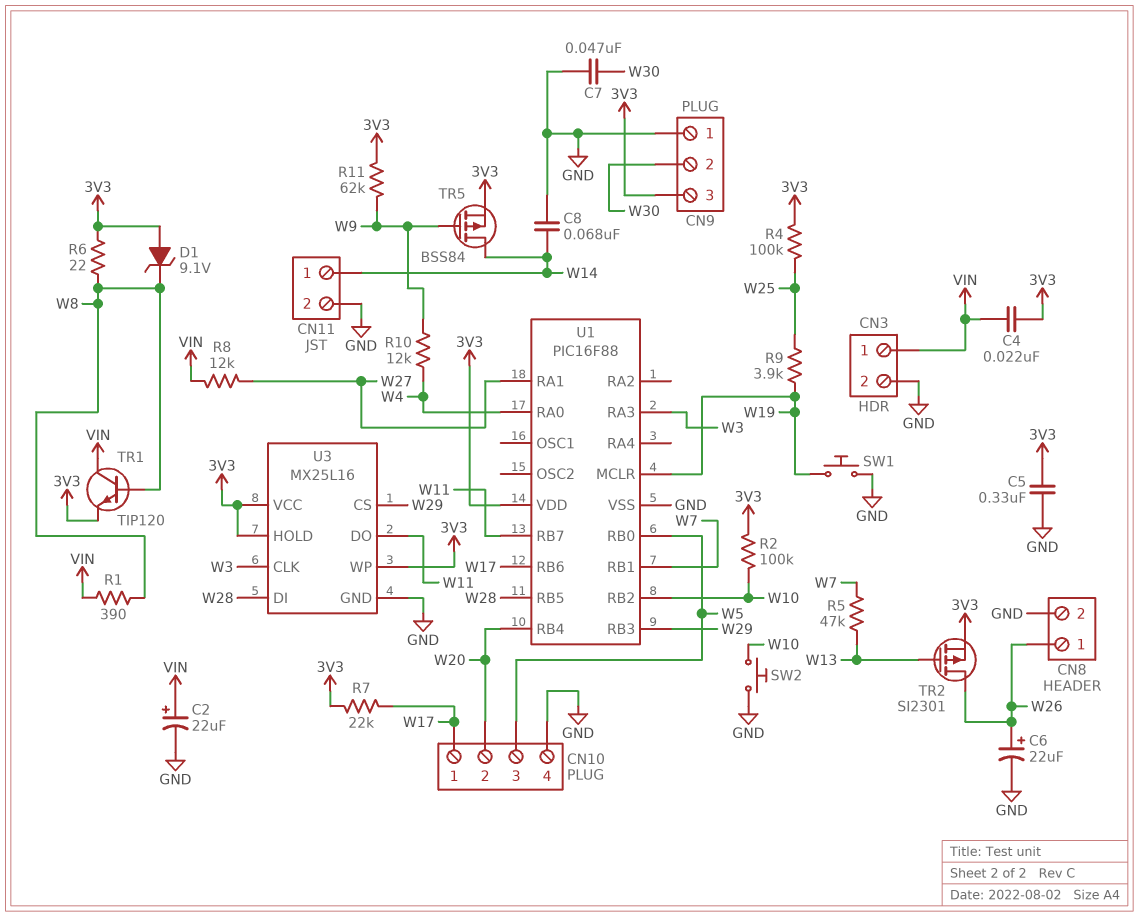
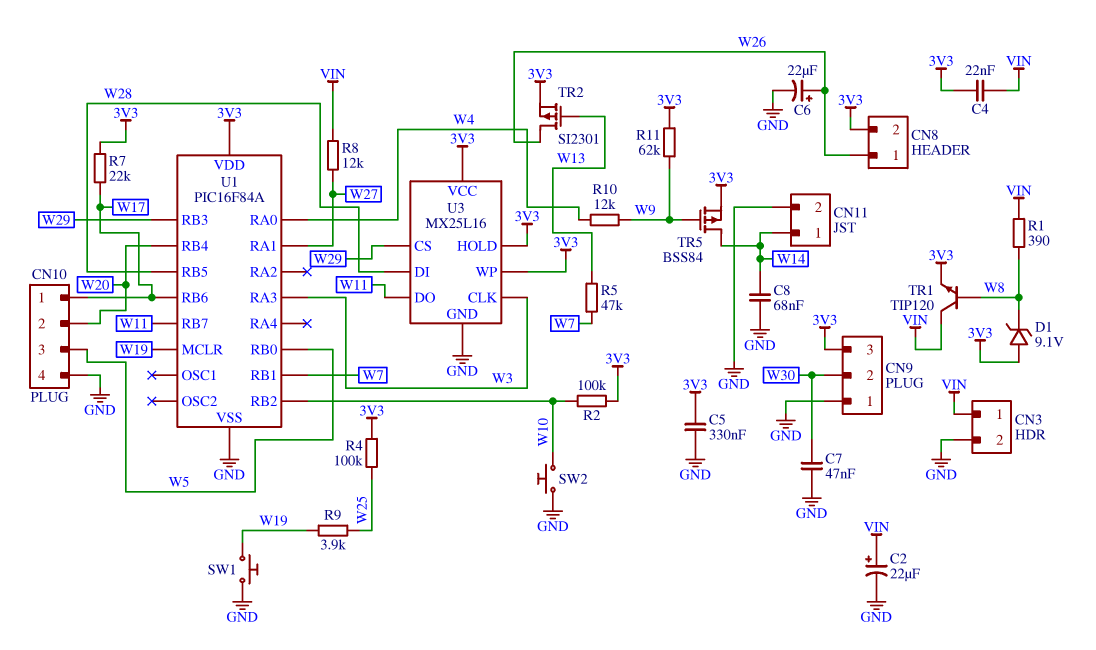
CN8 pin 2: GND -> 3V3
R6: 22 (3V3, W8) -> none
U1: PIC16F88 -> PIC16F84A

